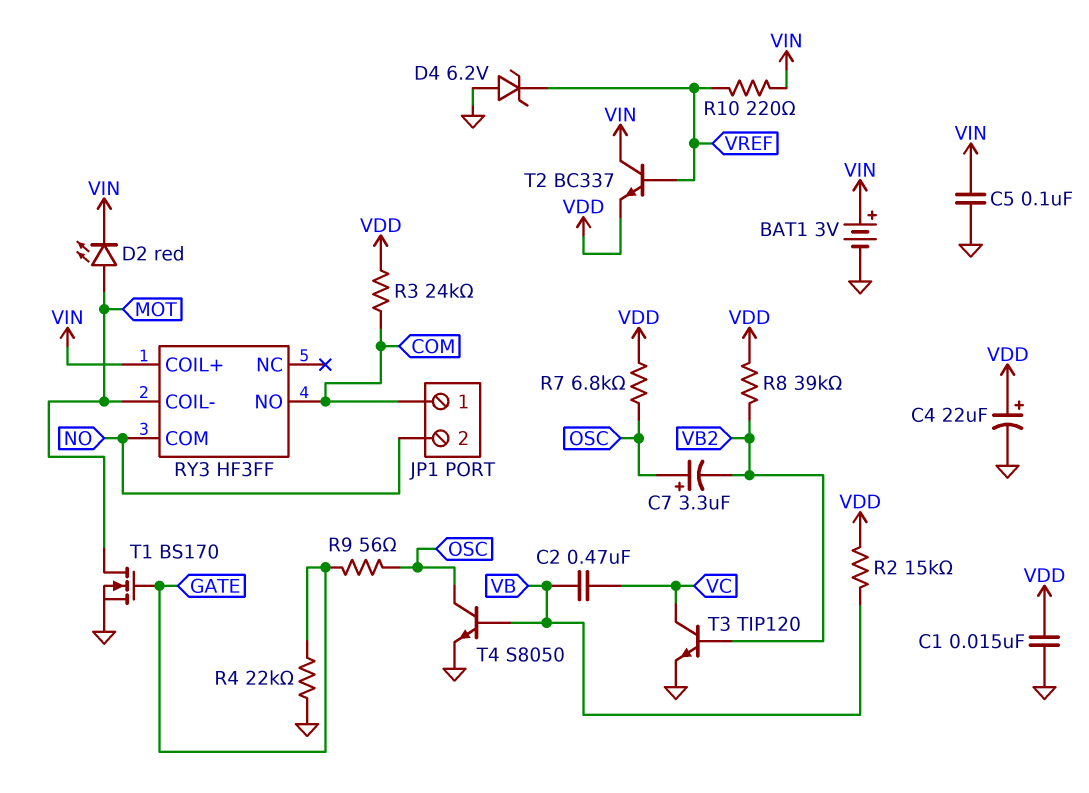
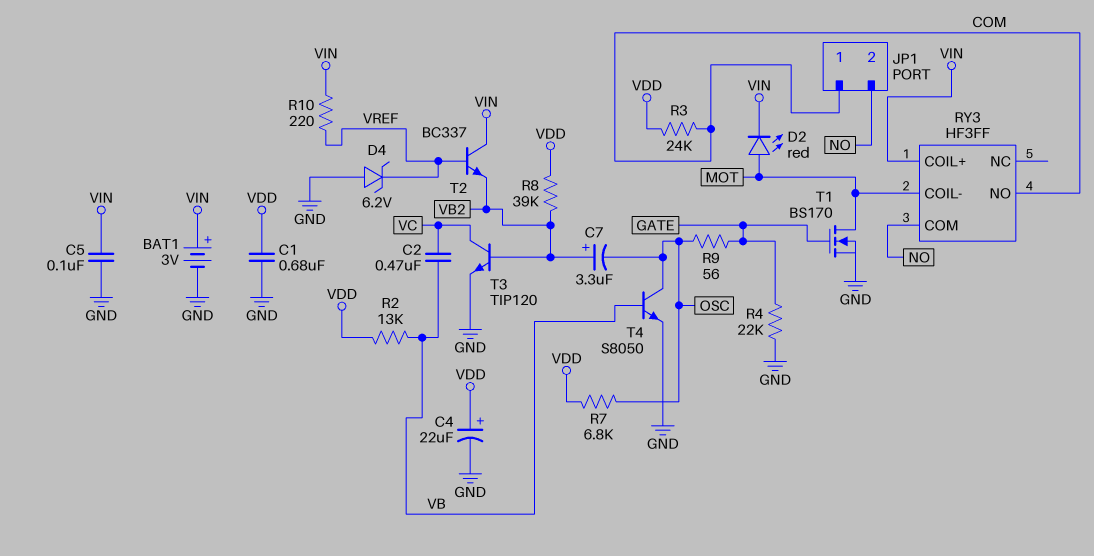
C1: 15nF (GND, VDD) -> 680nF (GND, VDD)
C7: 3.3uF (plus OSC, minus VB2) -> 3.3uF (plus VB2, minus OSC)
R2: 15k (VB, VDD) -> 13k (VB, VDD)
T2: NPN BC337 (B VREF, C VIN, E VDD) -> NPN BC337 (B VREF, C VIN, E VB2)

